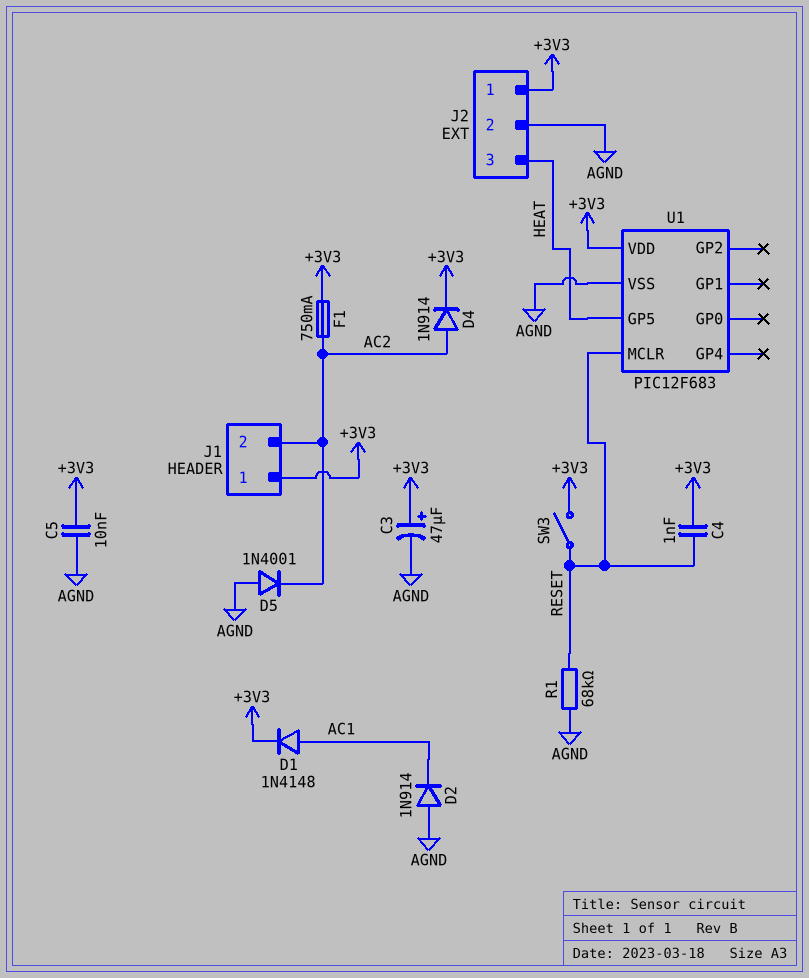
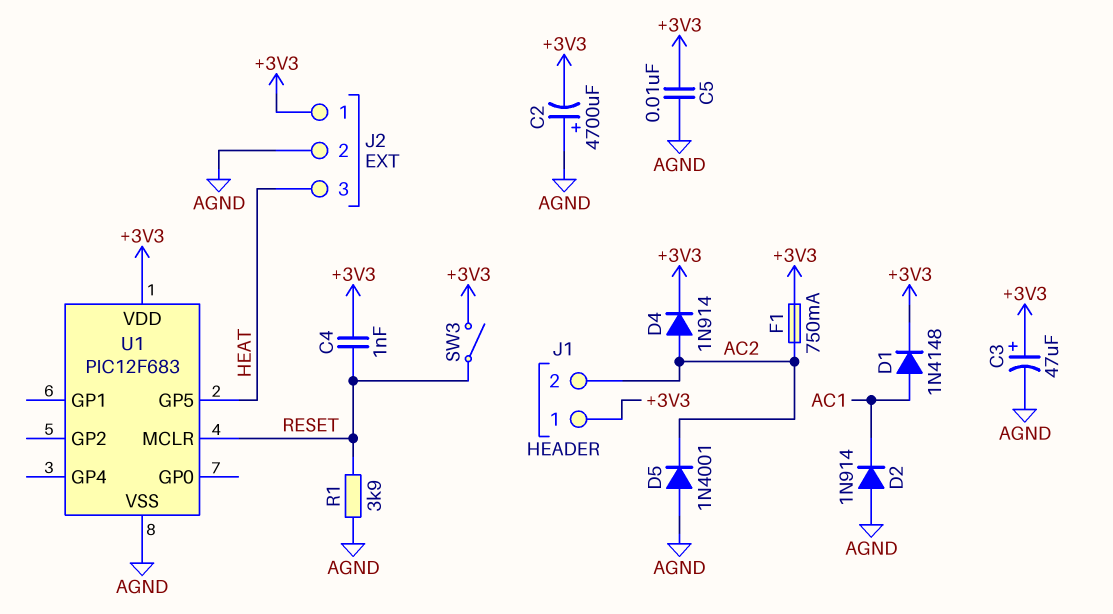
C2: none -> 4700uF (plus AGND, minus +3V3)
R1: 68k (AGND, RESET) -> 3.9k (AGND, RESET)

